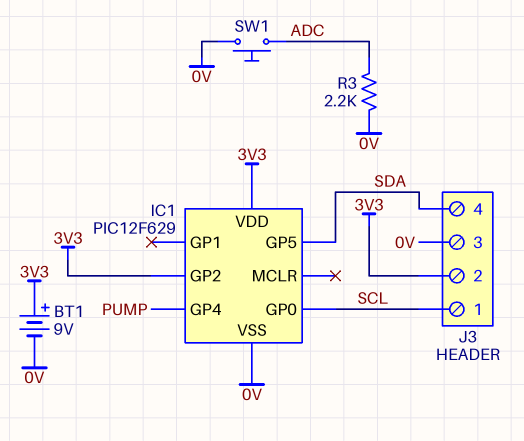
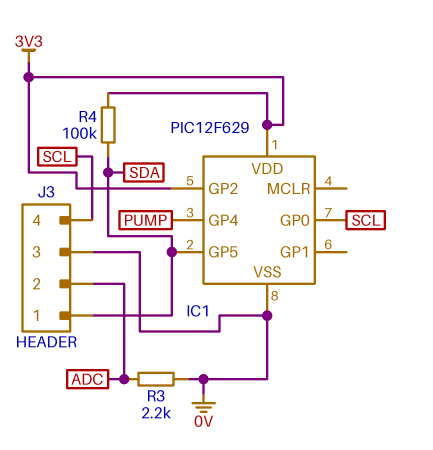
BT1: 9V (plus 3V3, minus 0V) -> none
J3 pin 1: SCL -> SDA
J3 pin 2: 3V3 -> ADC
J3 pin 4: SDA -> SCL
R4: none -> 100k (3V3, SDA)
SW1: button (0V, ADC) -> none

